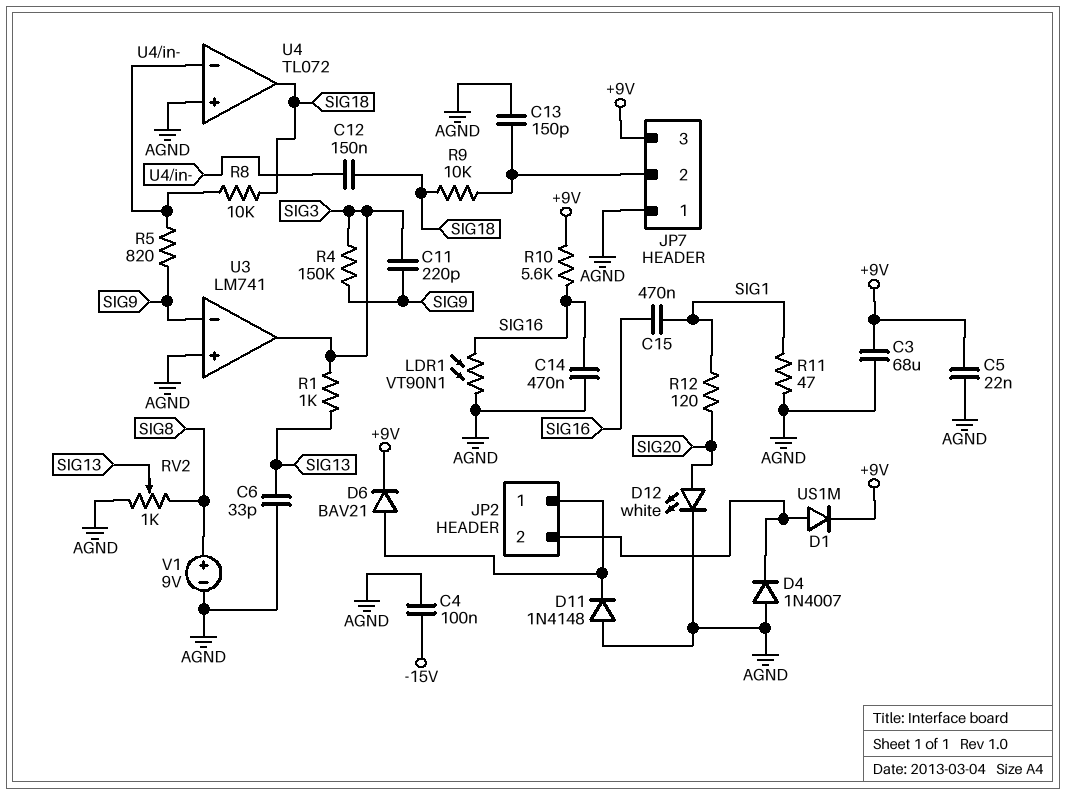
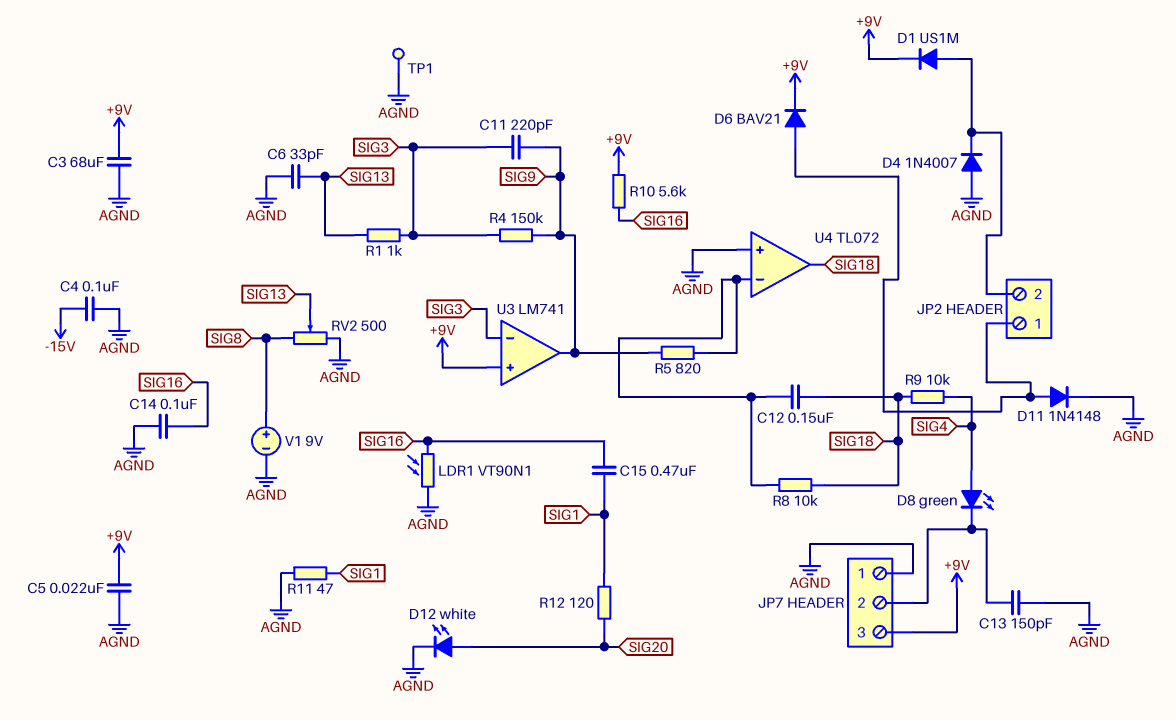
C14: 470nF (AGND, SIG16) -> 100nF (AGND, SIG16)
D8: none -> LED green (A SIG4, K JP7/2)
D11: diode 1N4148 (A AGND, K JP2/1) -> diode 1N4148 (A JP2/1, K AGND)
R9: 10k (JP7/2, SIG18) -> 10k (SIG4, SIG18)
RV2: 1k (AGND, SIG8, wiper SIG13) -> 500 (AGND, SIG8, wiper SIG13)
TP1: none -> test point (AGND)
U3 pin in+: AGND -> +9V
U3 pin in-: SIG9 -> SIG3
U3 pin out: SIG3 -> SIG9

